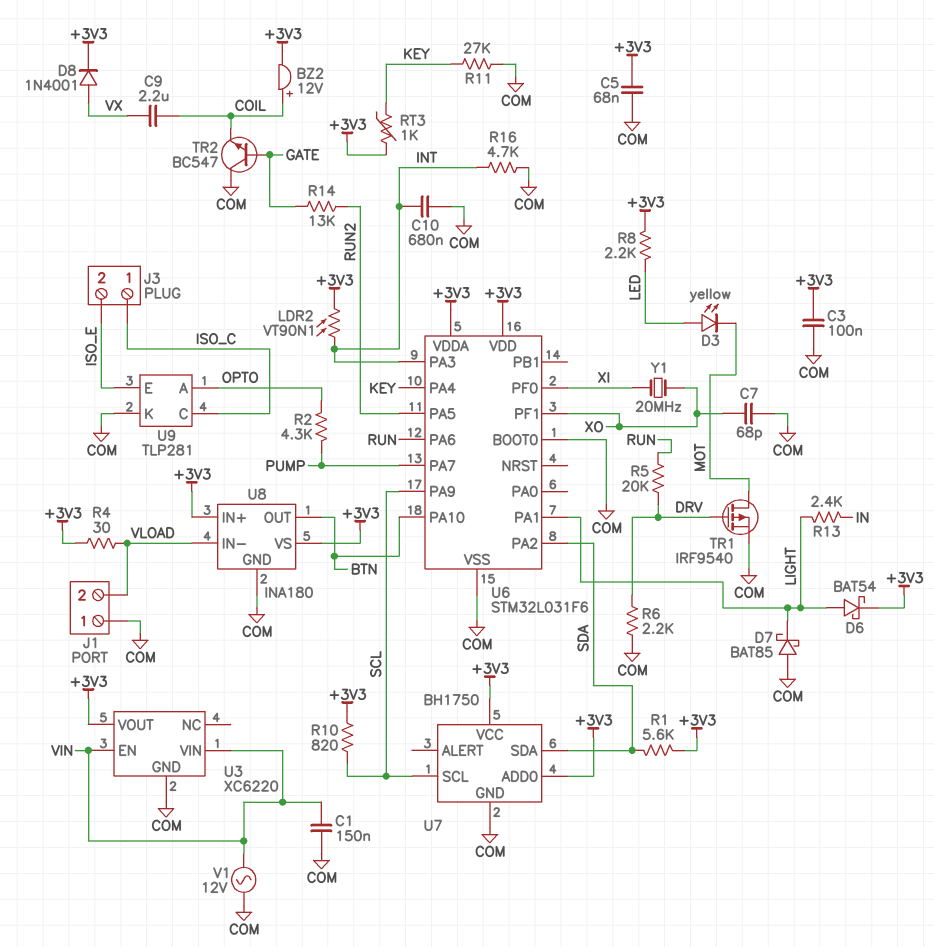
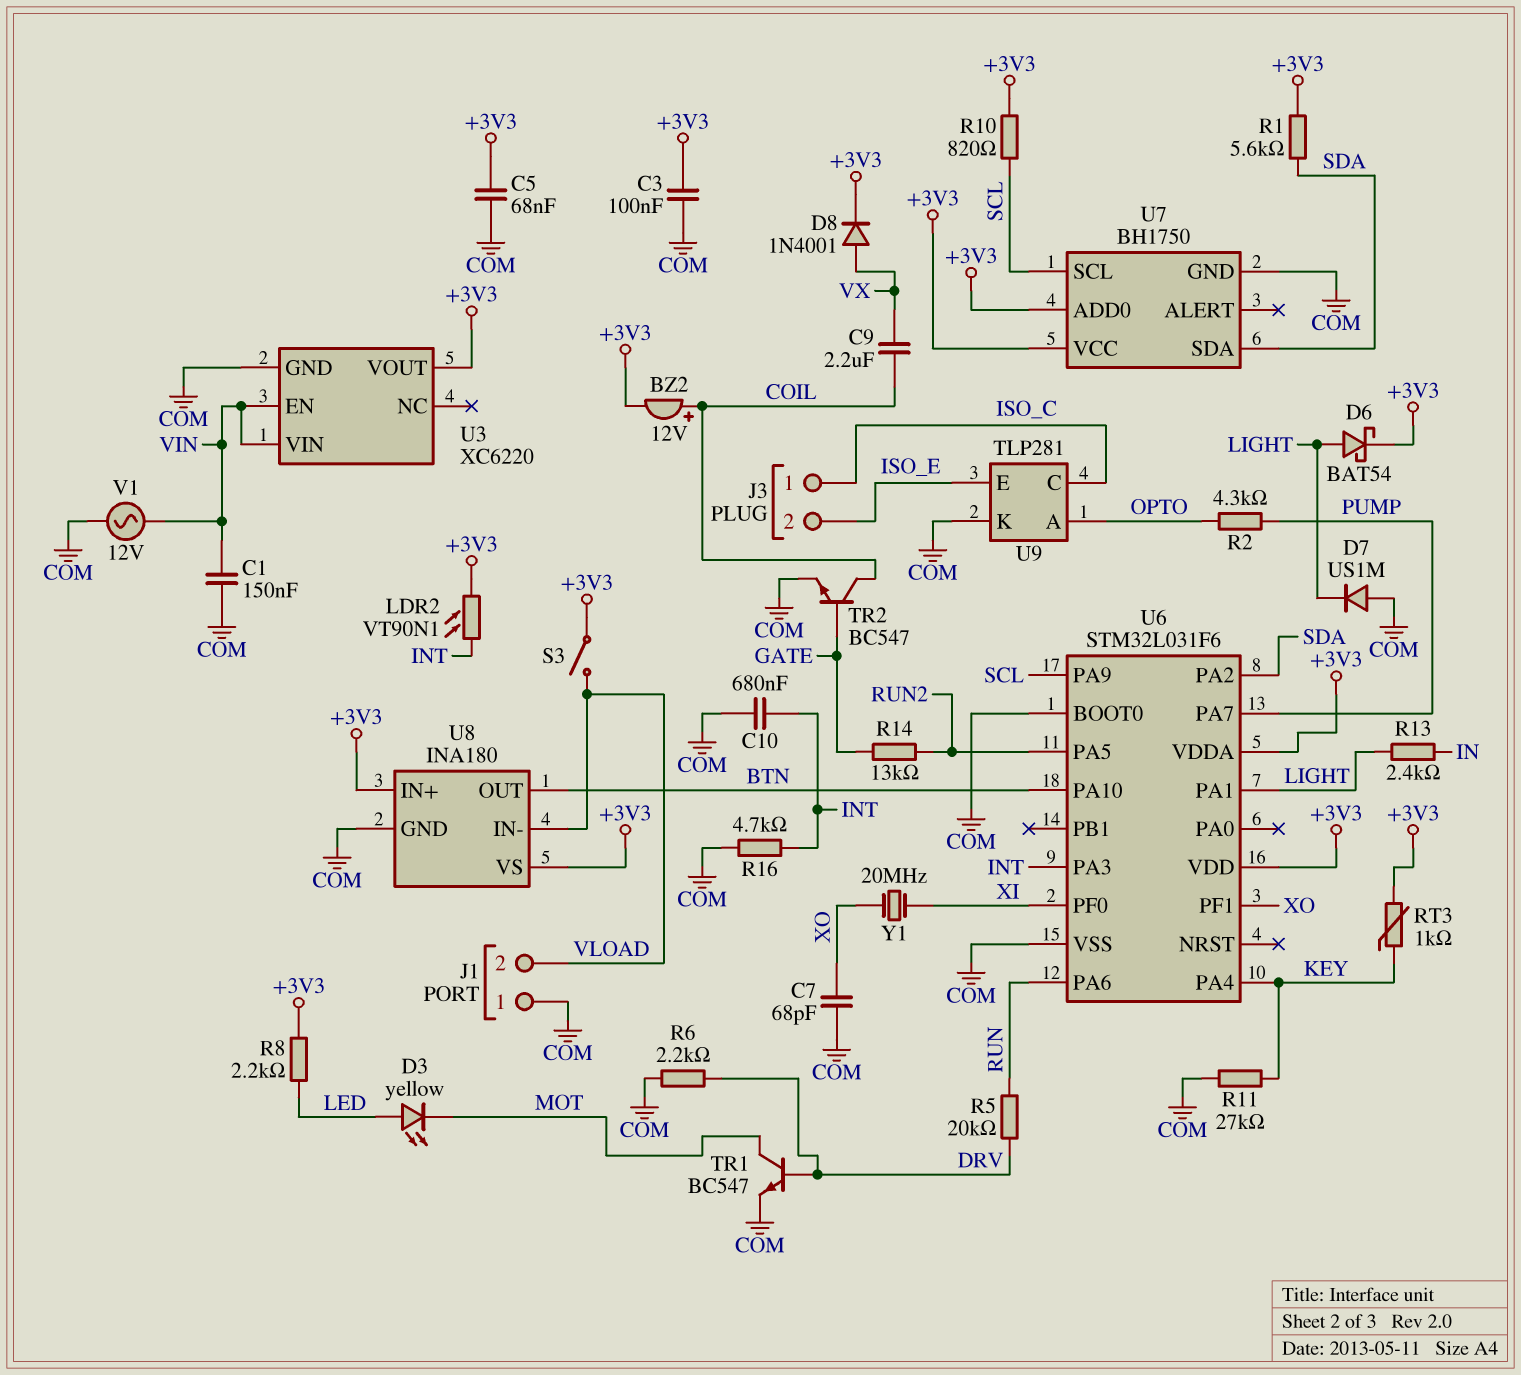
D7: schottky BAT85 (A COM, K LIGHT) -> diode US1M (A COM, K LIGHT)
R4: 30 (+3V3, VLOAD) -> none
S3: none -> switch (+3V3, VLOAD)
TR1: PMOS IRF9540 (G DRV, D MOT, S COM) -> NPN BC547 (B DRV, C MOT, E COM)
TR2: NPN BC547 (B GATE, C COM, E COIL) -> NPN BC547 (B GATE, C COIL, E COM)

